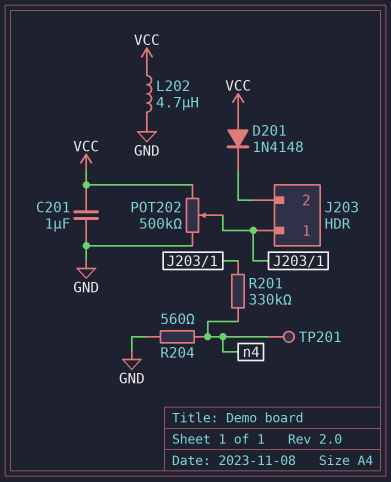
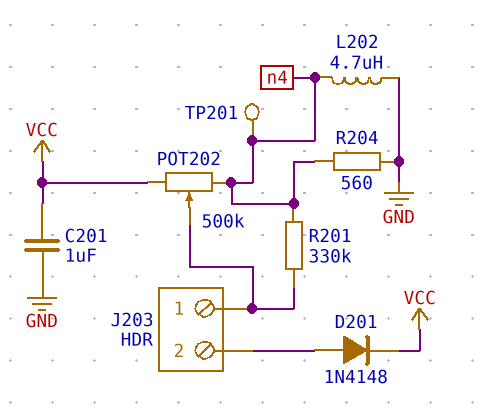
D201: diode 1N4148 (A VCC, K J203/2) -> diode 1N4148 (A J203/2, K VCC)
L202: 4.7uH (GND, VCC) -> 4.7uH (GND, n4)
POT202: 500k (GND, VCC, wiper J203/1) -> 500k (VCC, n4, wiper J203/1)

